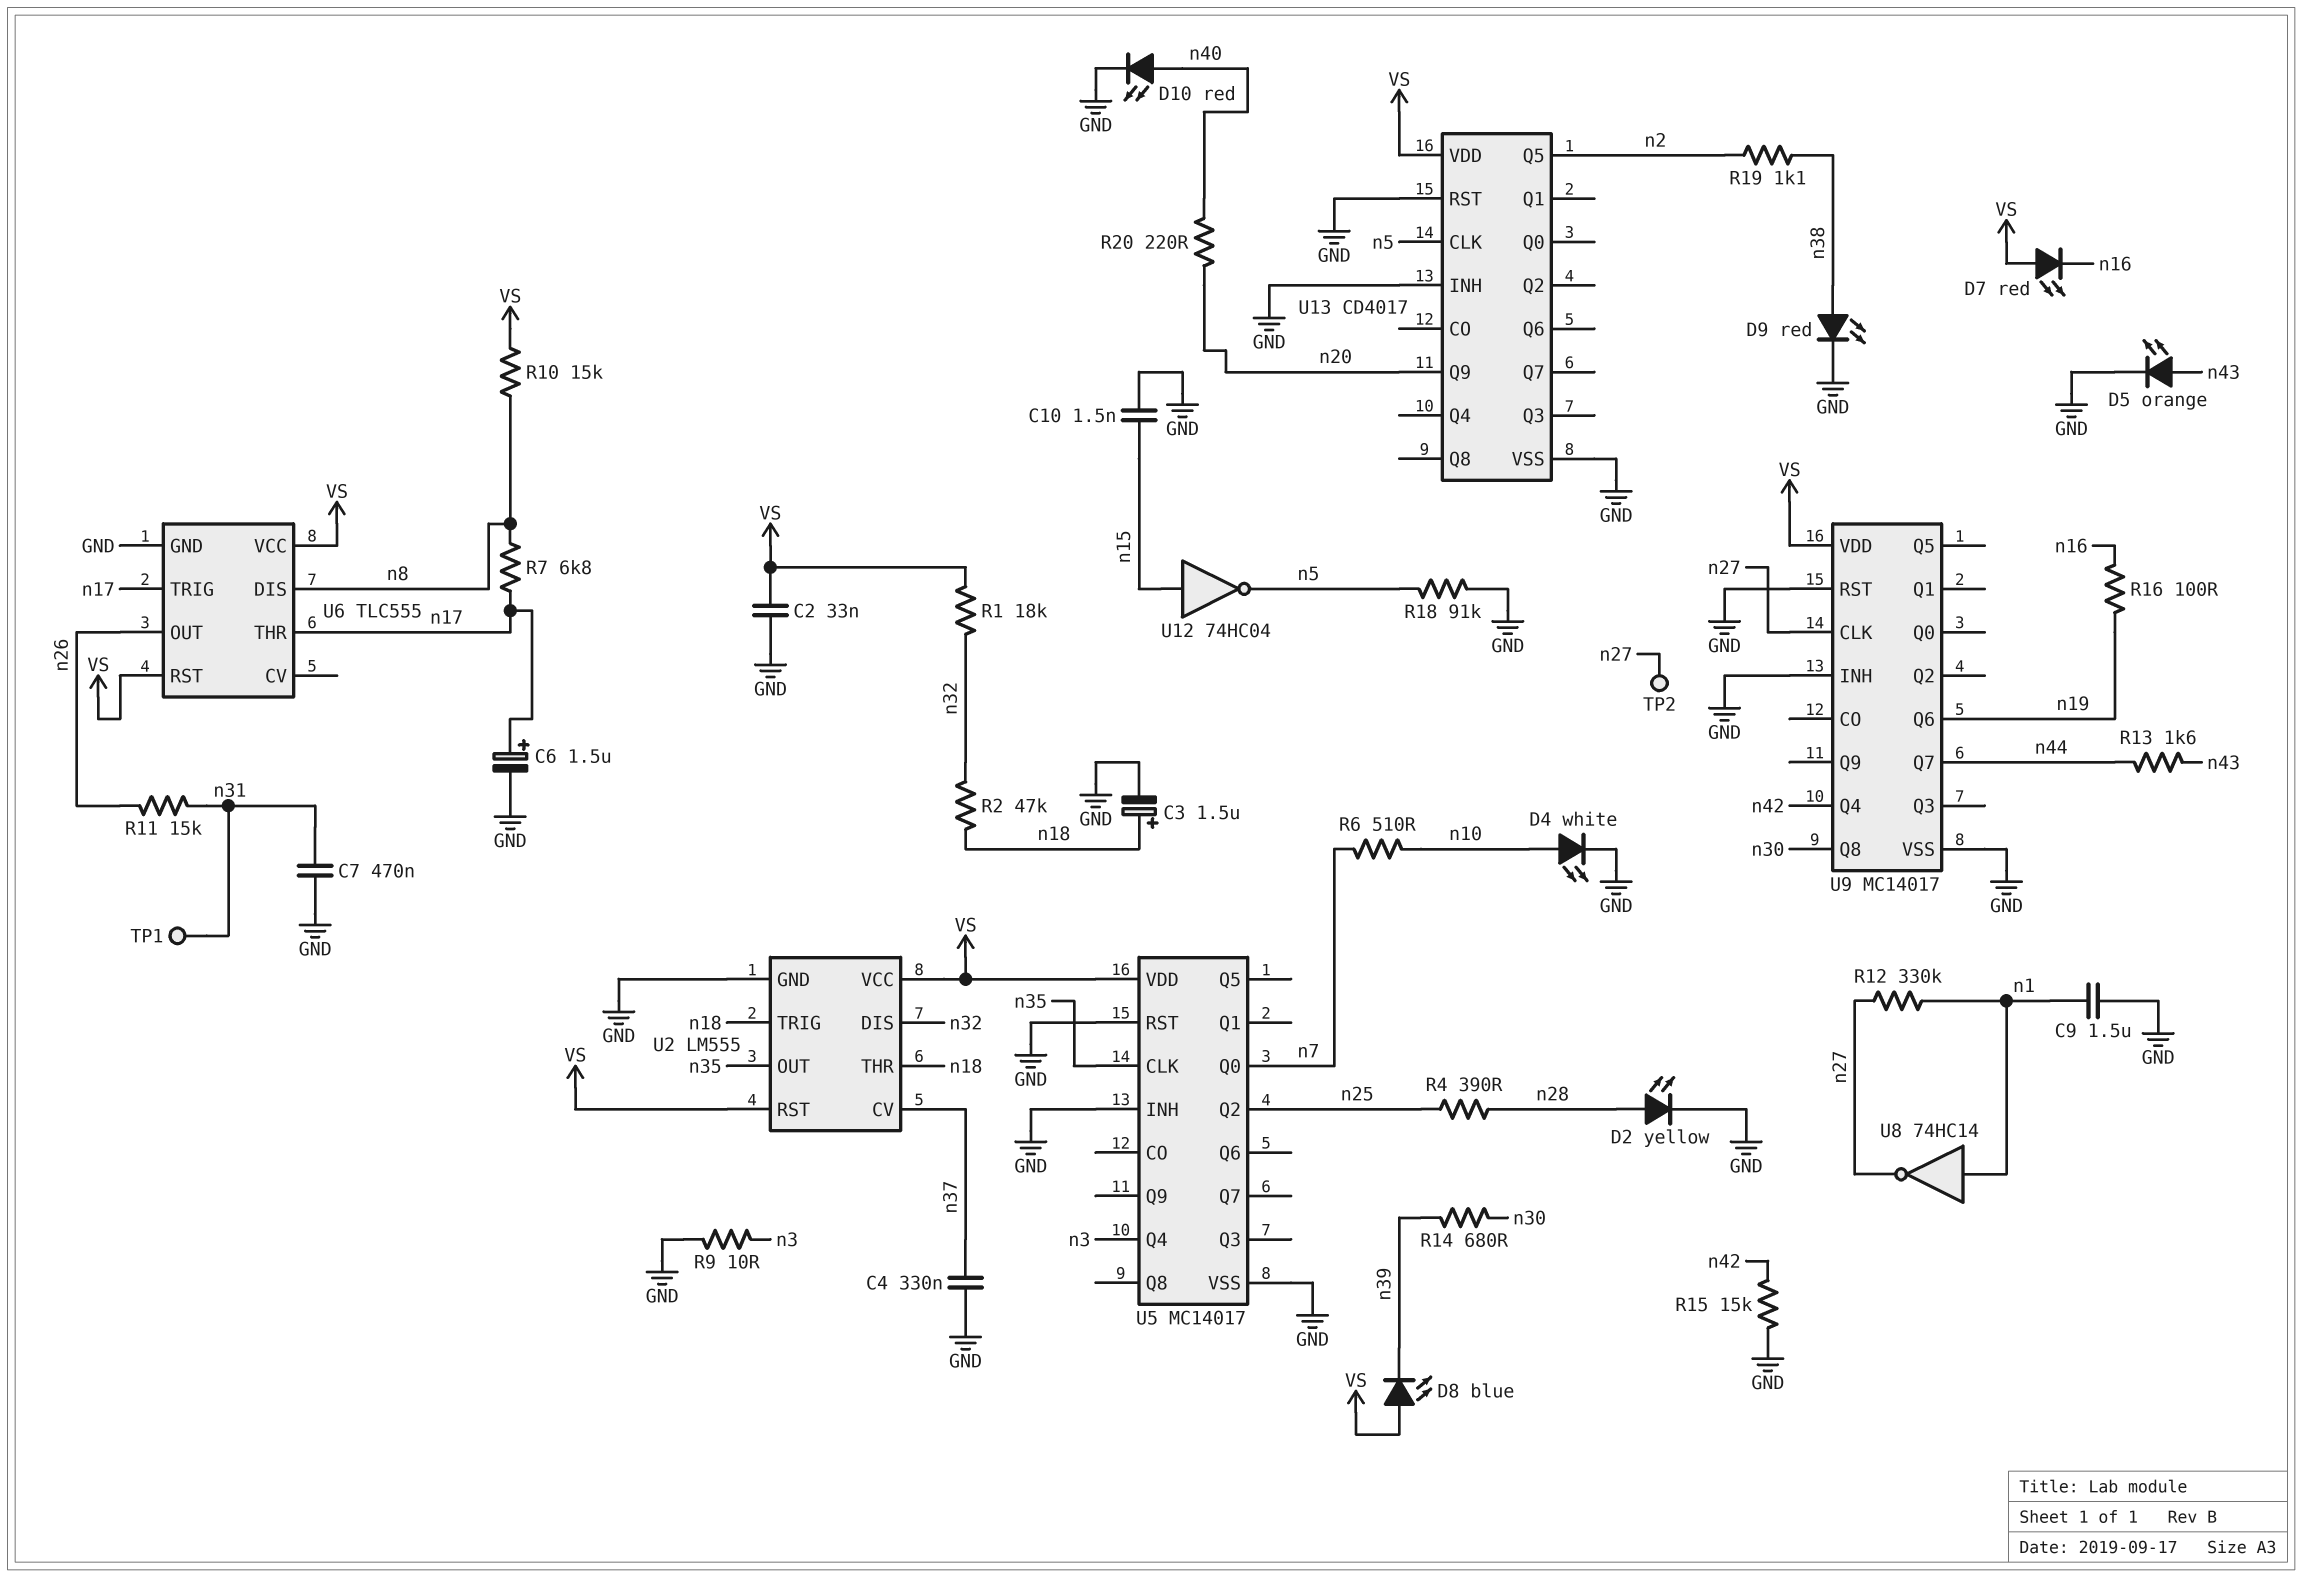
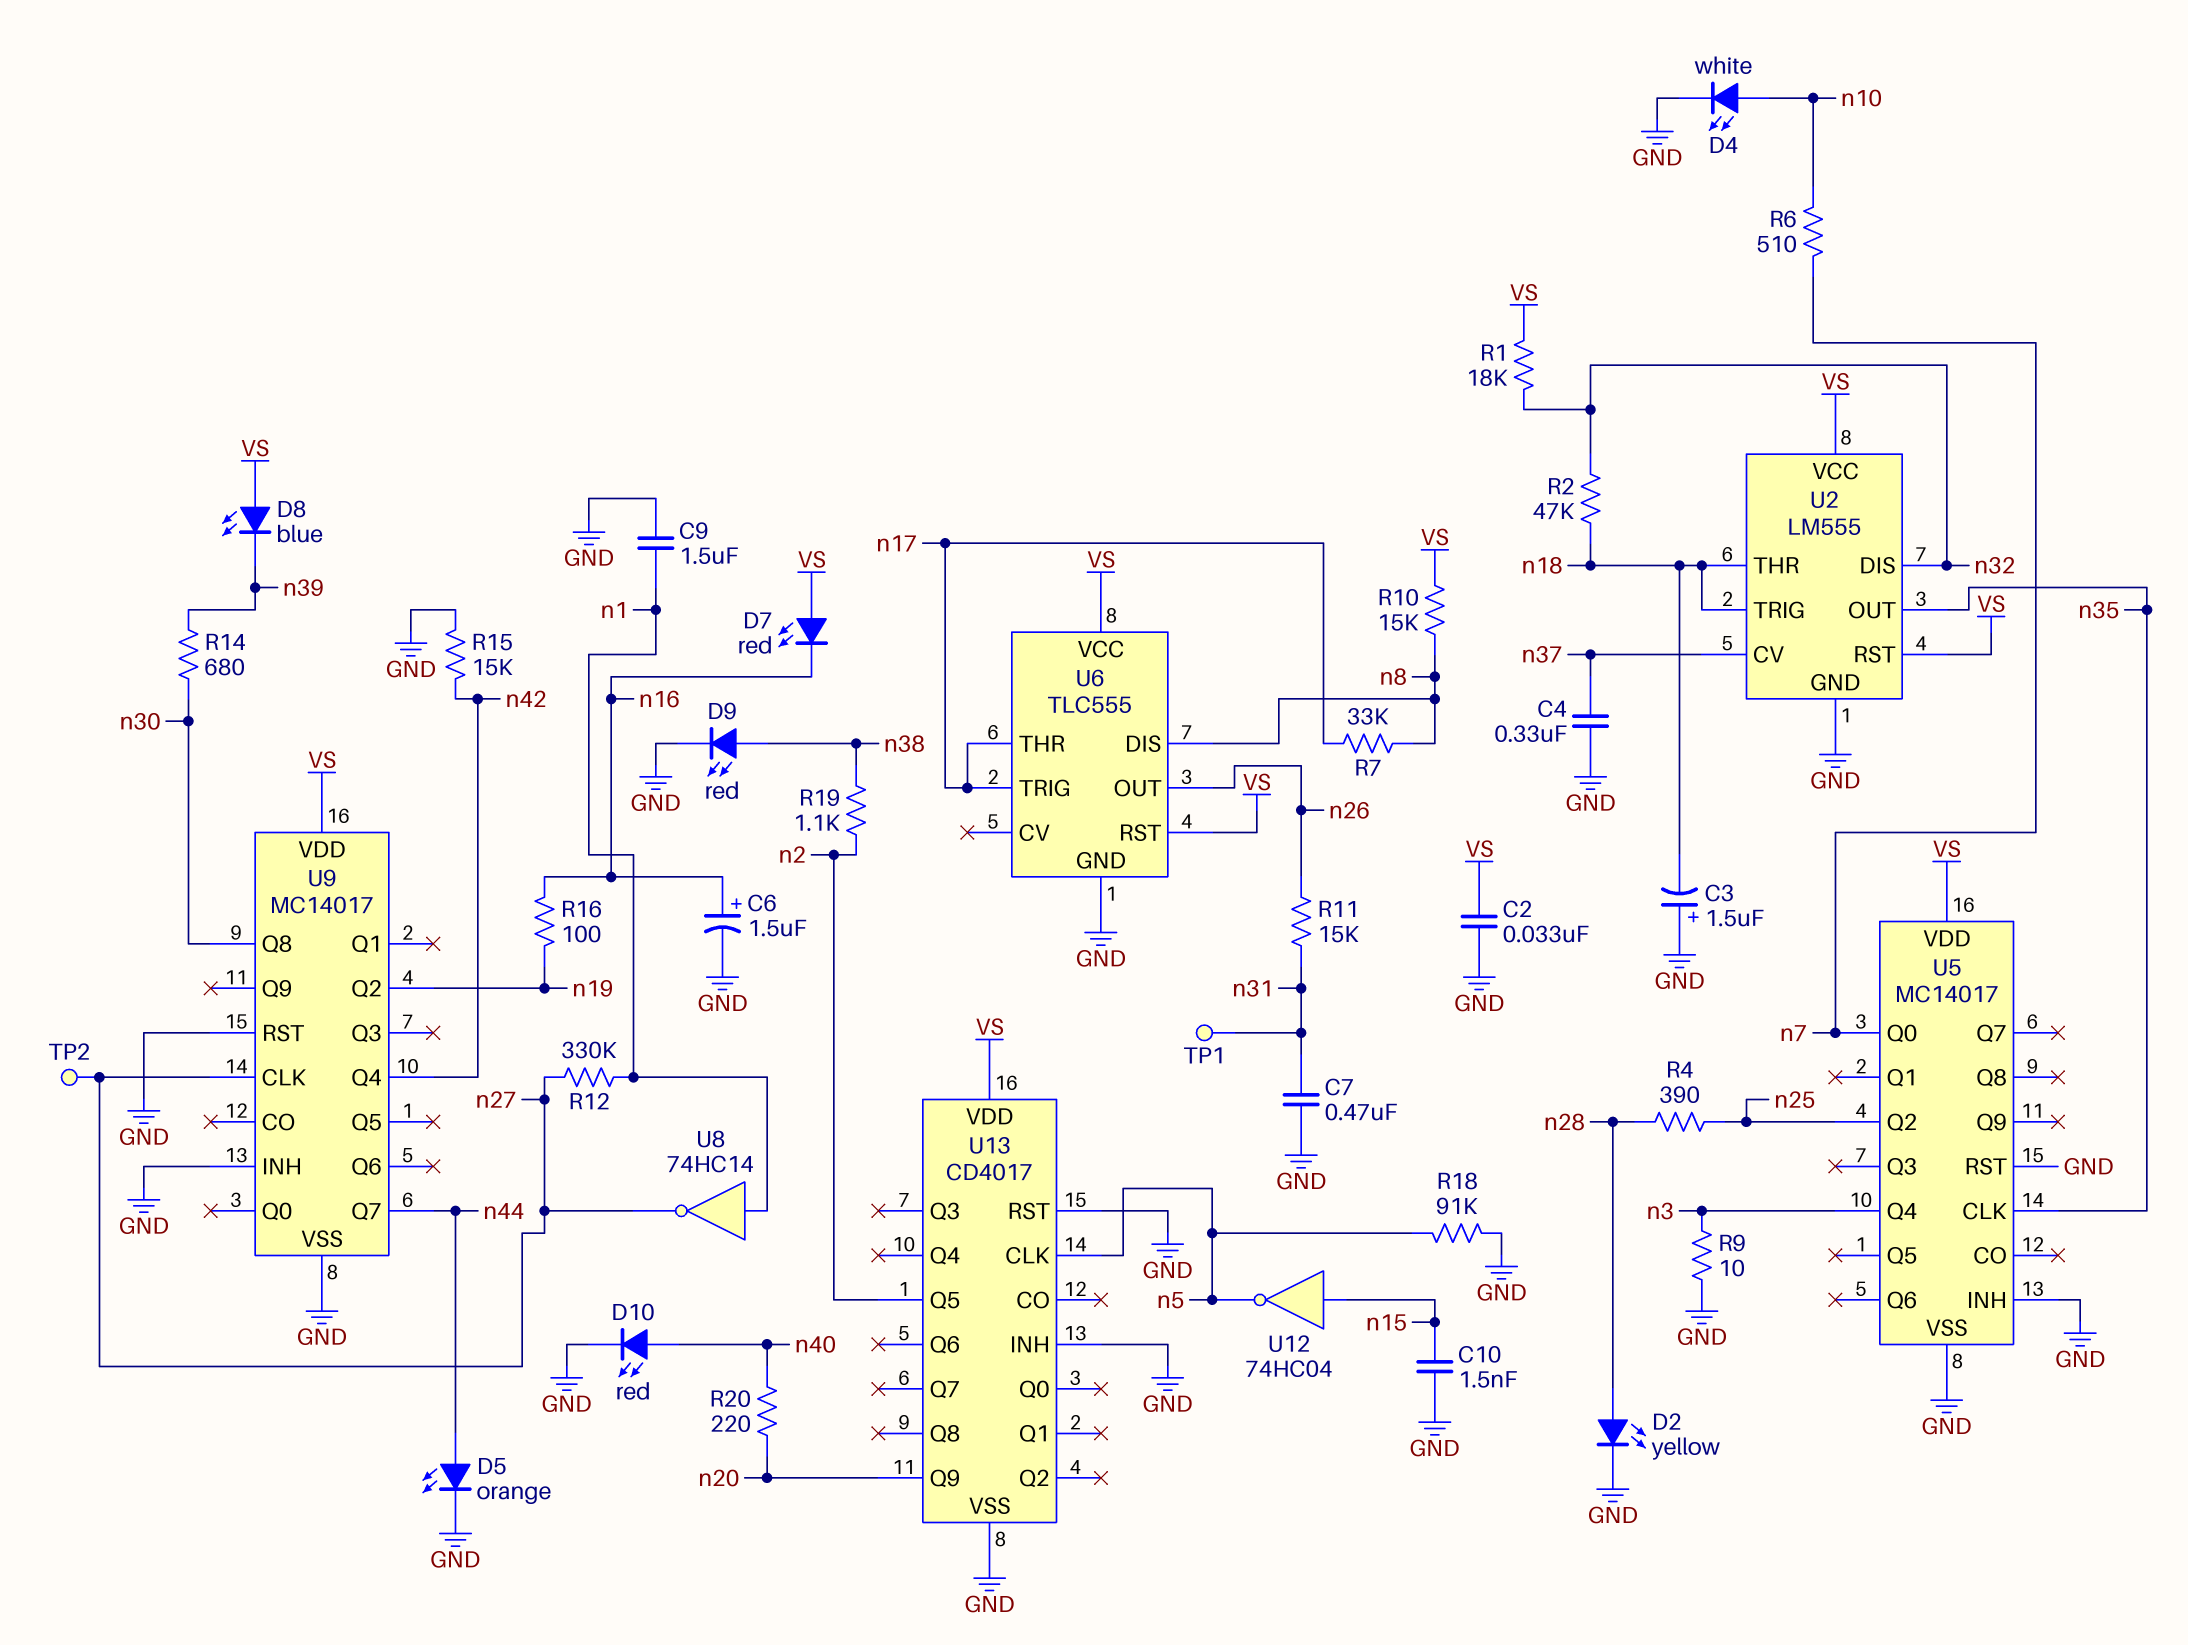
C3: 1.5uF (plus n18, minus GND) -> 1.5uF (plus GND, minus n18)
C6: 1.5uF (plus n17, minus GND) -> 1.5uF (plus n16, minus GND)
D5: LED orange (A n43, K GND) -> LED orange (A n44, K GND)
R7: 6.8k (n8, n17) -> 33k (n8, n17)
R13: 1.6k (n43, n44) -> none
U9 pin Q2: none -> n19
U9 pin Q6: n19 -> none

